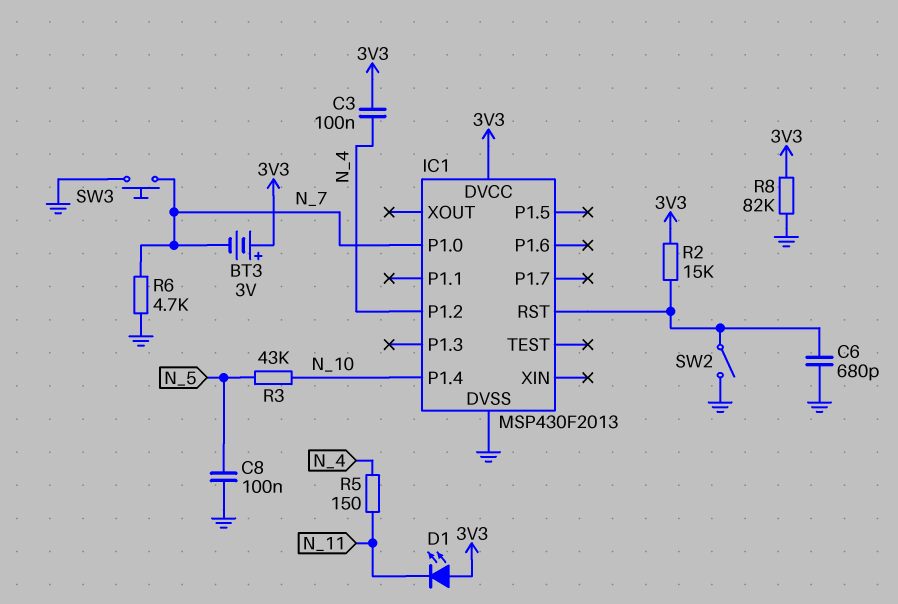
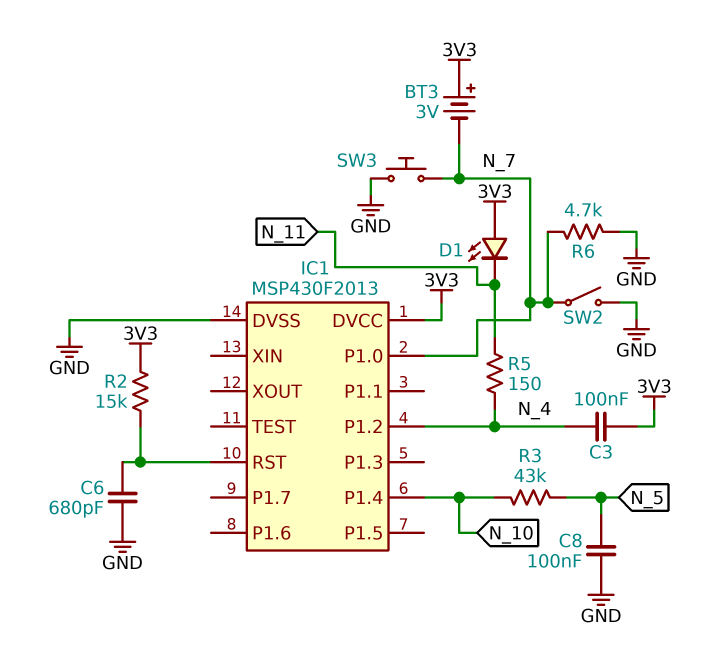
R8: 82k (3V3, GND) -> none
SW2: switch (GND, IC1/RST) -> switch (GND, N_7)

